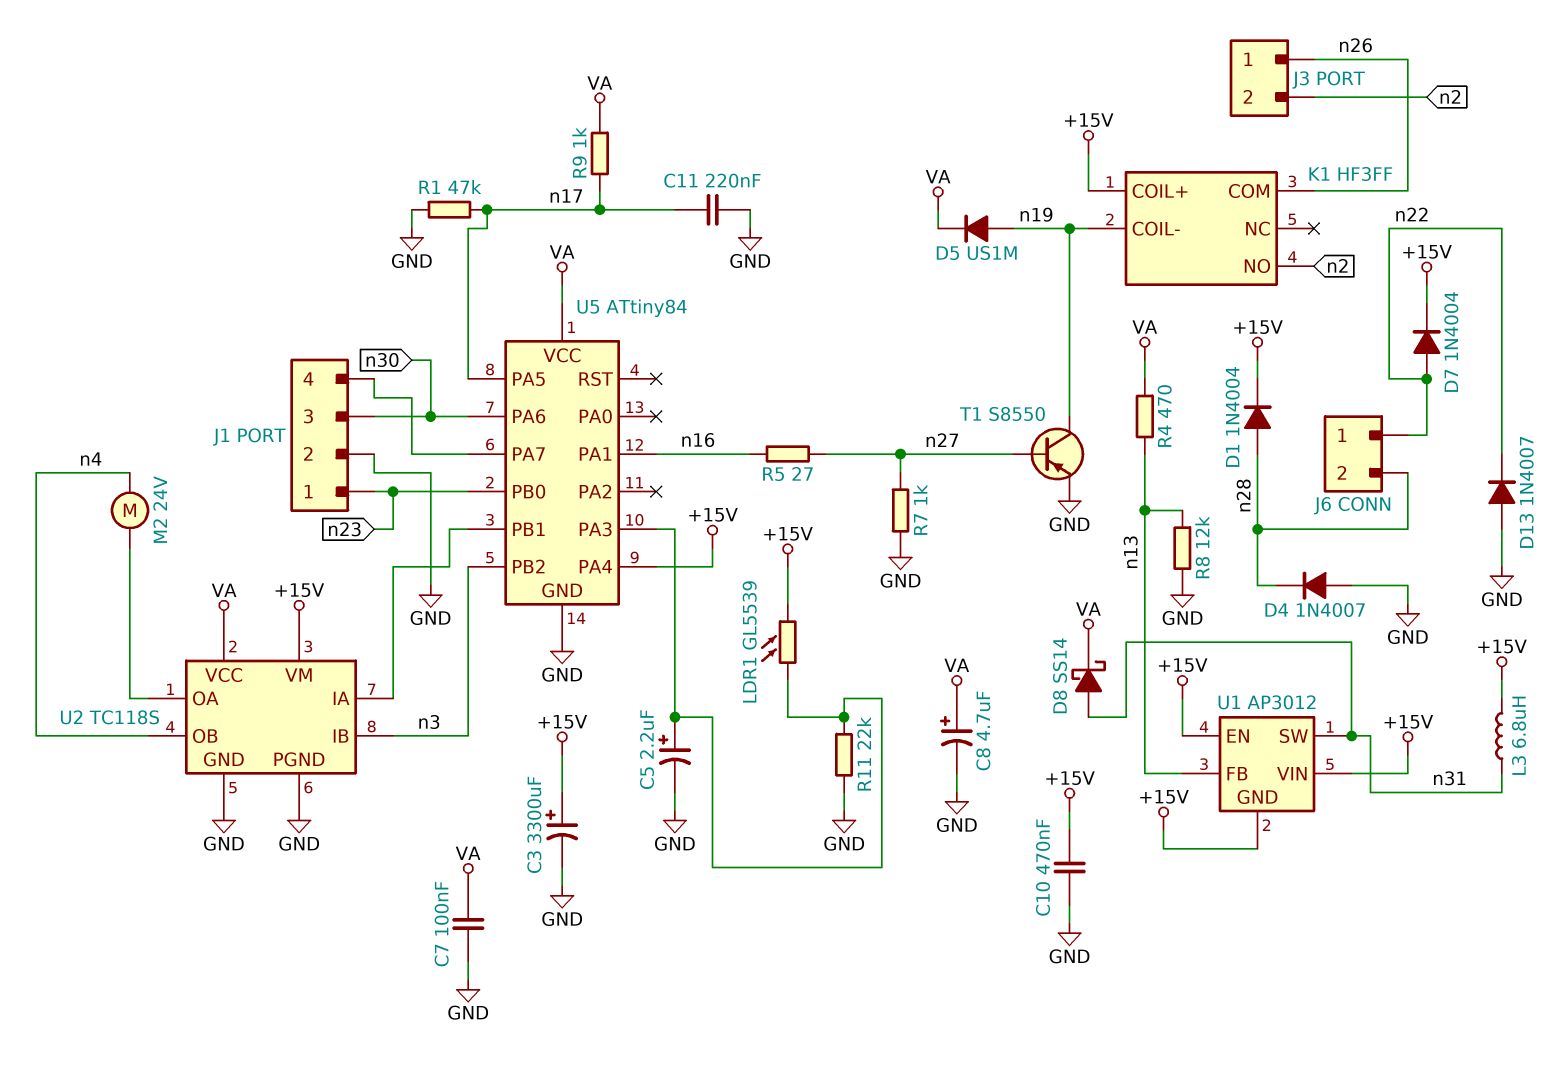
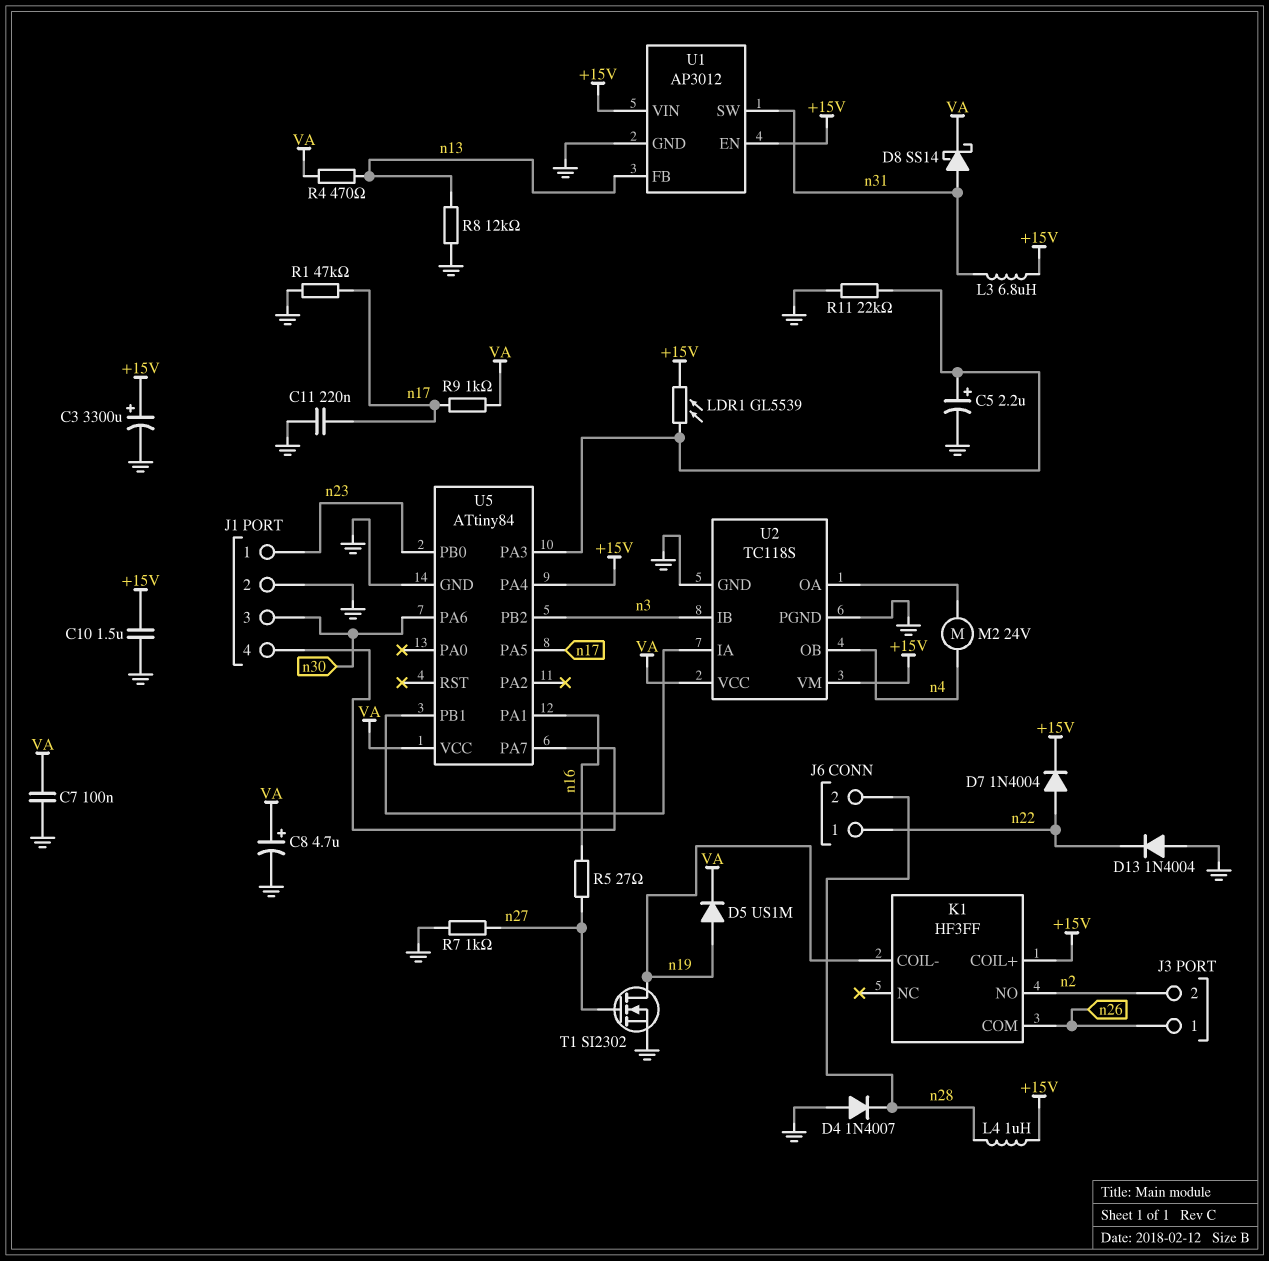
C10: 470nF (+15V, GND) -> 1.5uF (+15V, GND)
D1: diode 1N4004 (A n28, K +15V) -> none
D13: diode 1N4007 (A GND, K n22) -> diode 1N4004 (A GND, K n22)
L4: none -> 1uH (+15V, n28)
T1: PNP S8550 (B n27, C n19, E GND) -> NMOS SI2302 (G n27, D n19, S GND)
U1 pin GND: +15V -> GND

